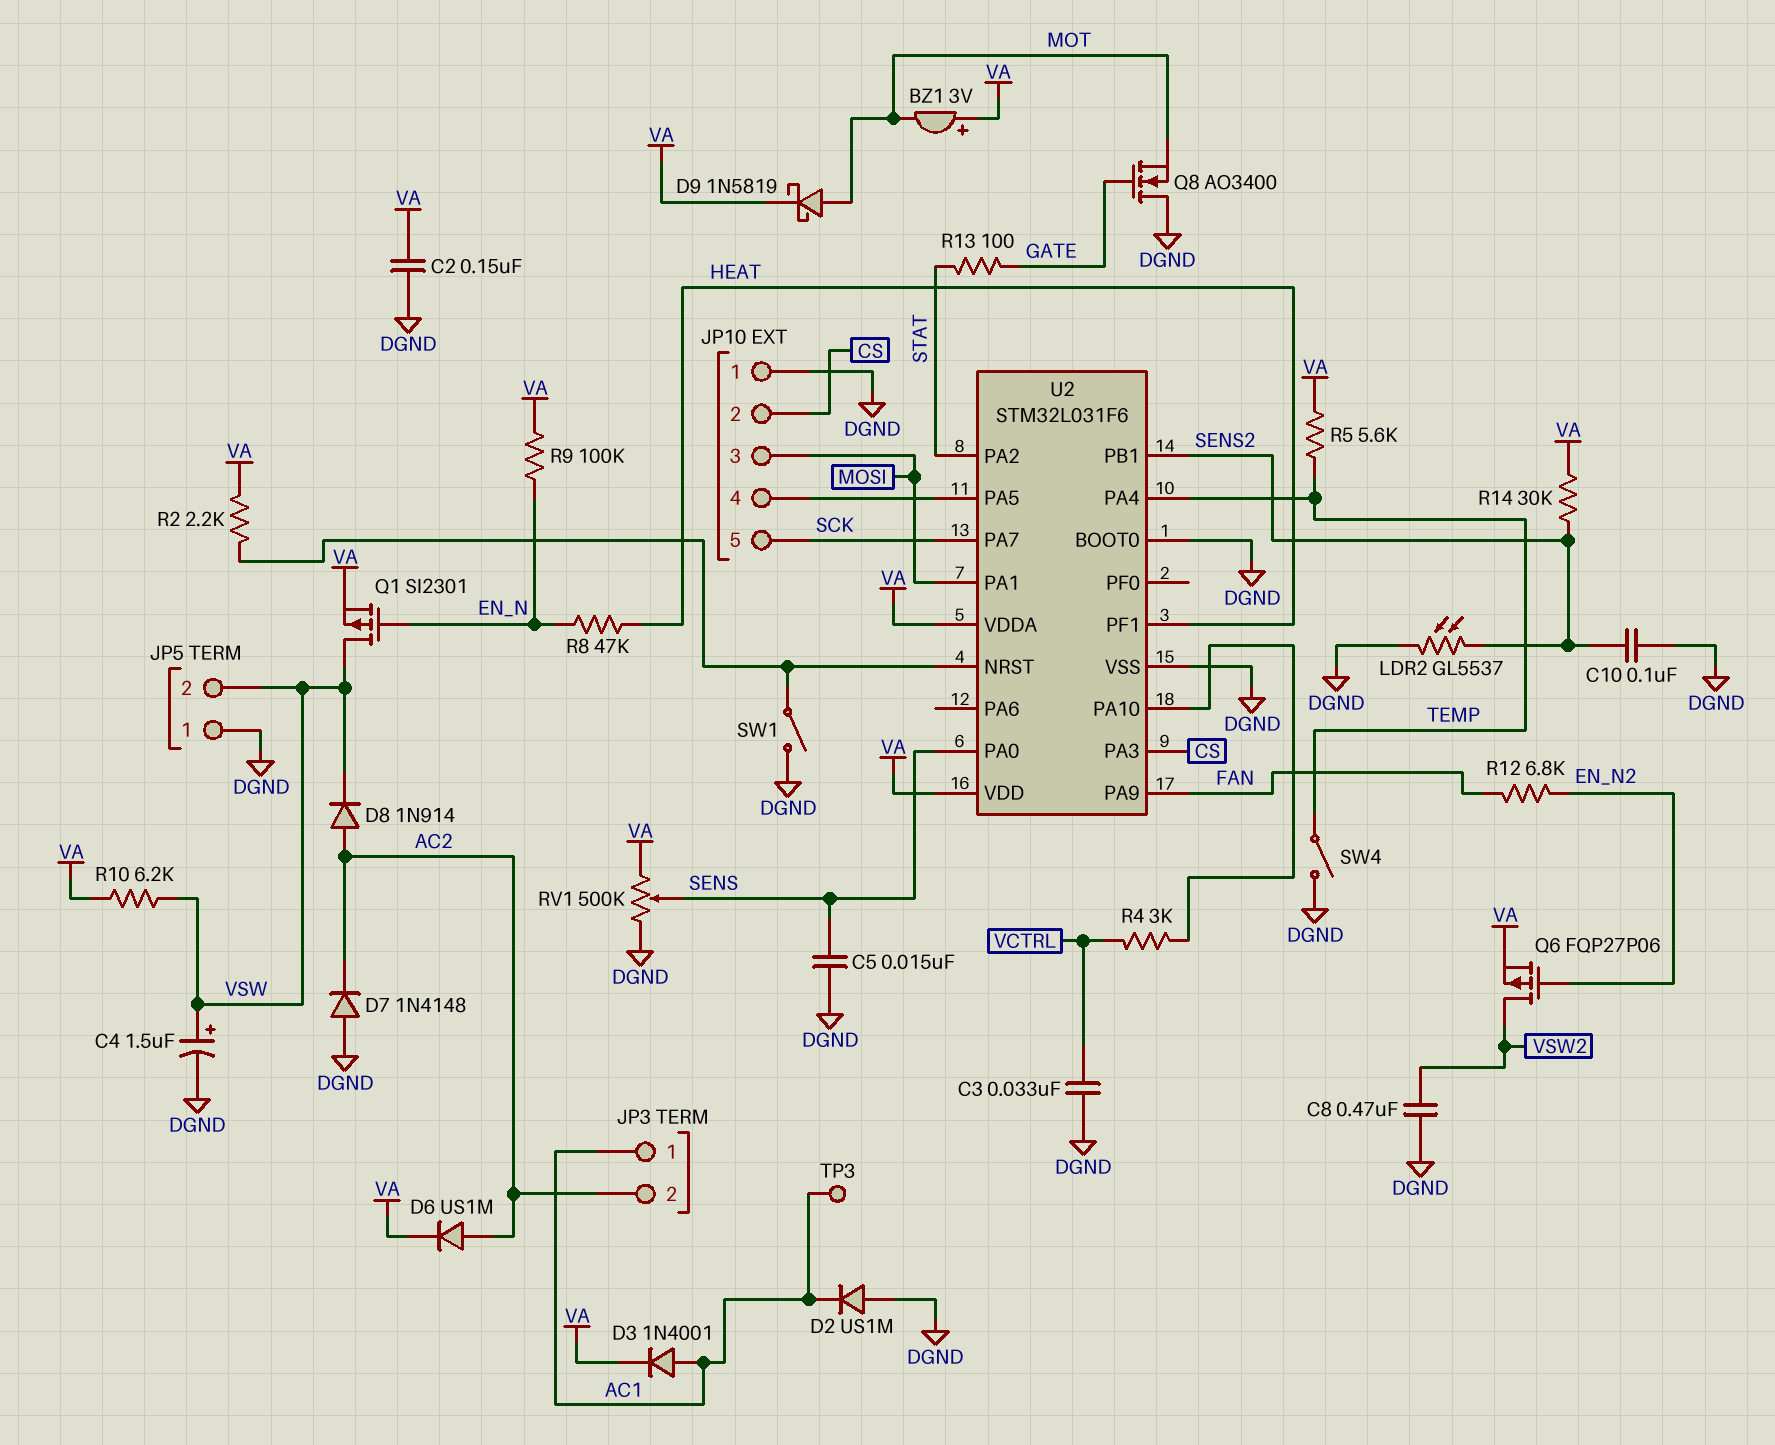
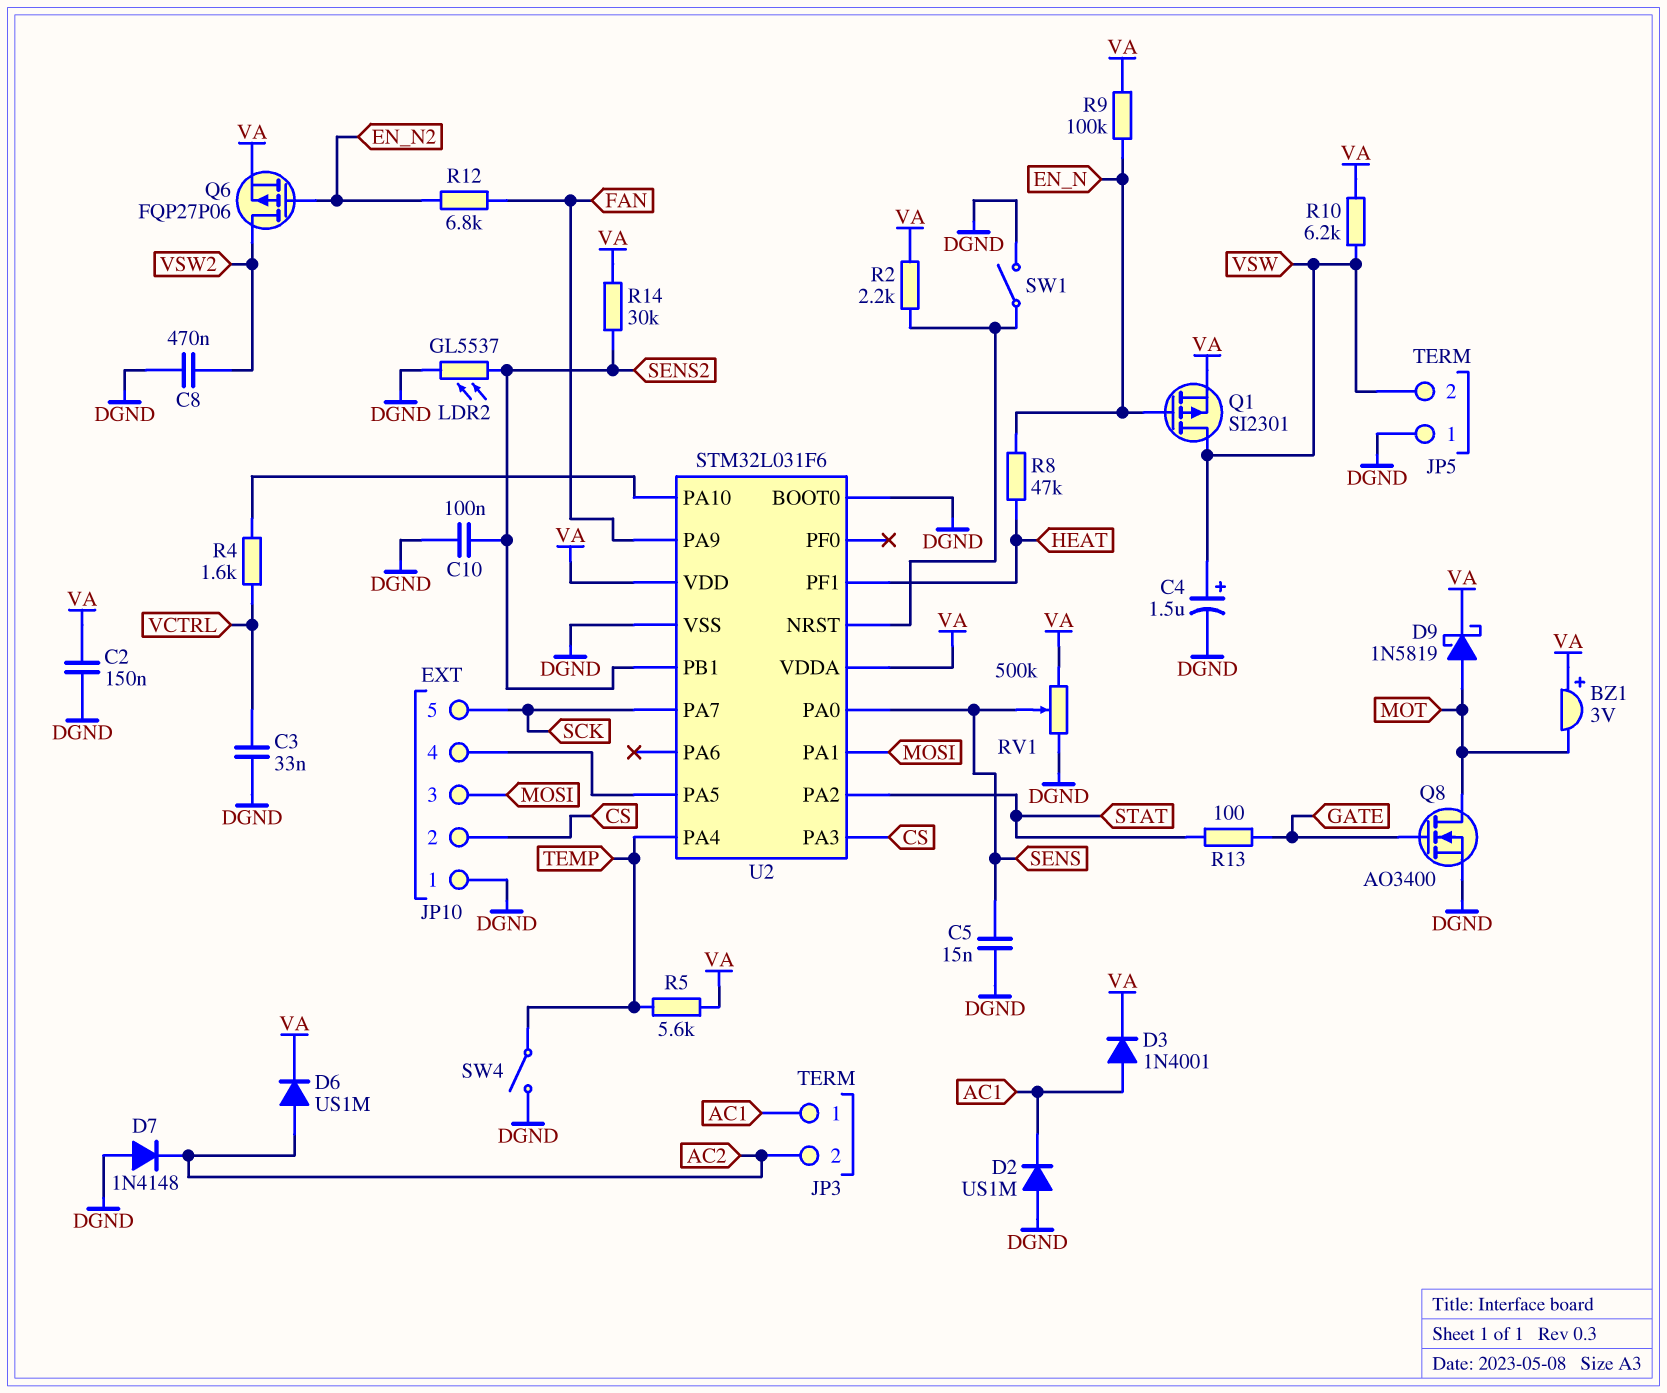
D8: diode 1N914 (A AC2, K VSW) -> none
Q8: NMOS AO3400 (G GATE, D DGND, S MOT) -> NMOS AO3400 (G GATE, D MOT, S DGND)
R4: 3k (U2/PA10, VCTRL) -> 1.6k (U2/PA10, VCTRL)
TP3: test point (AC1) -> none

